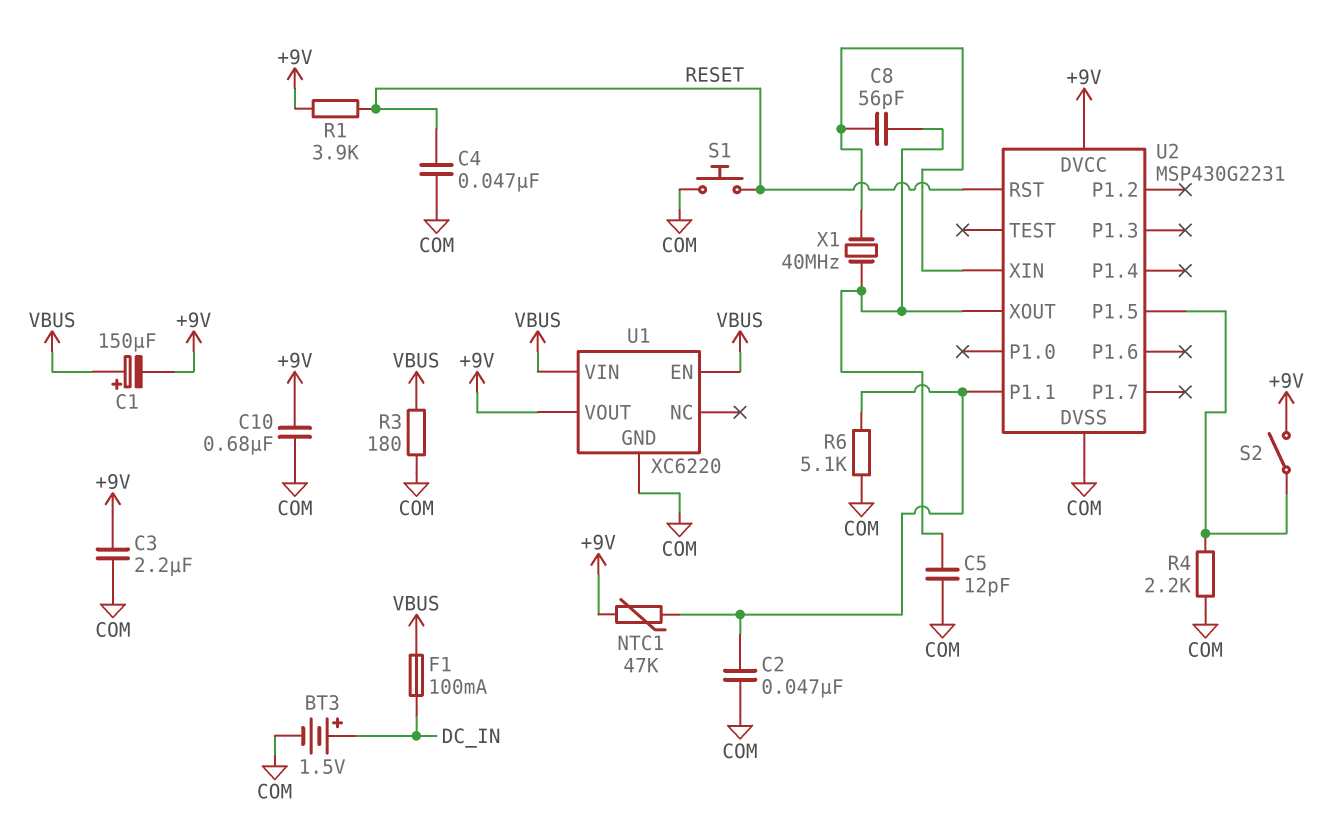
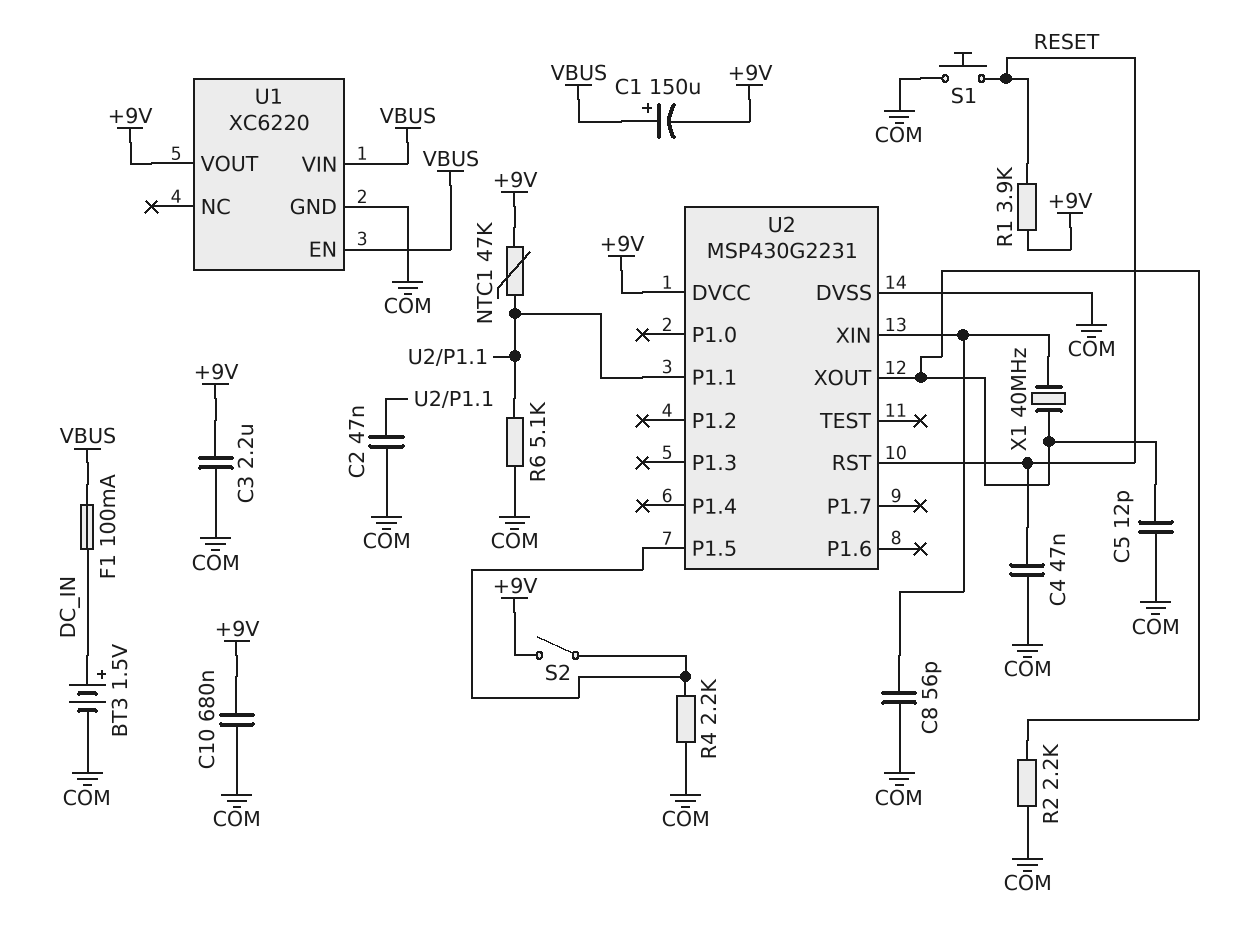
C8: 56pF (U2/XIN, U2/XOUT) -> 56pF (COM, U2/XIN)
R2: none -> 2.2k (COM, U2/XOUT)
R3: 180 (COM, VBUS) -> none

